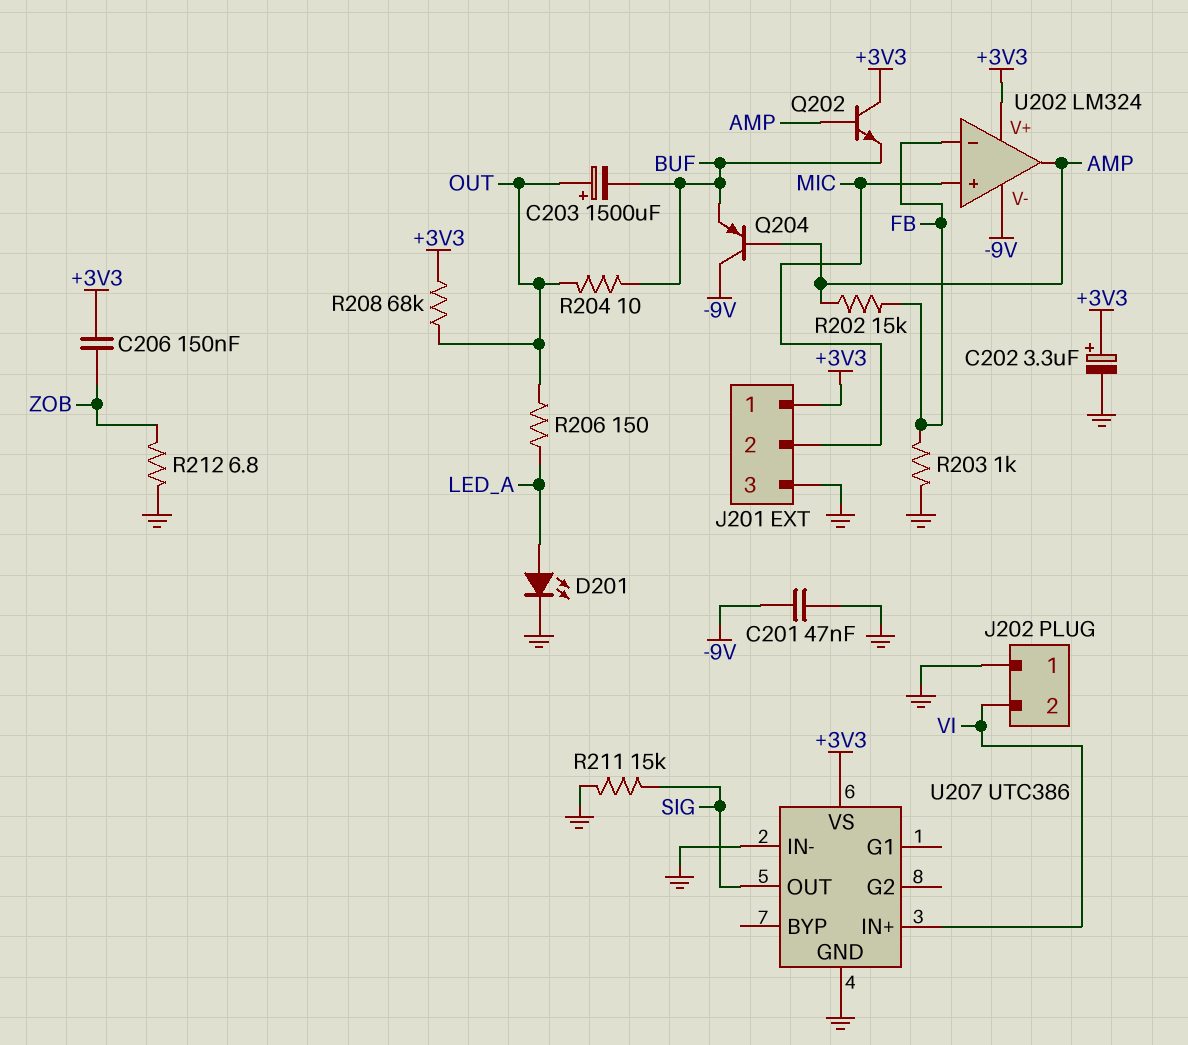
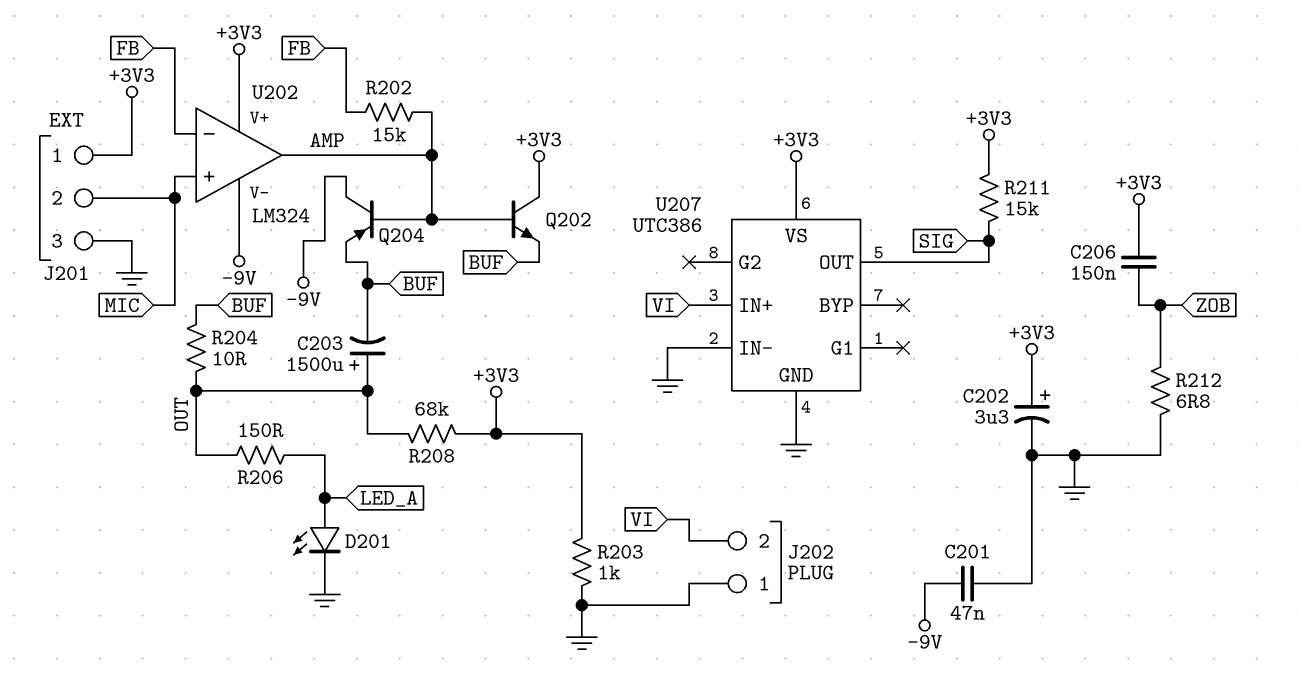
R203: 1k (FB, GND) -> 1k (+3V3, GND)
R211: 15k (GND, SIG) -> 15k (+3V3, SIG)

